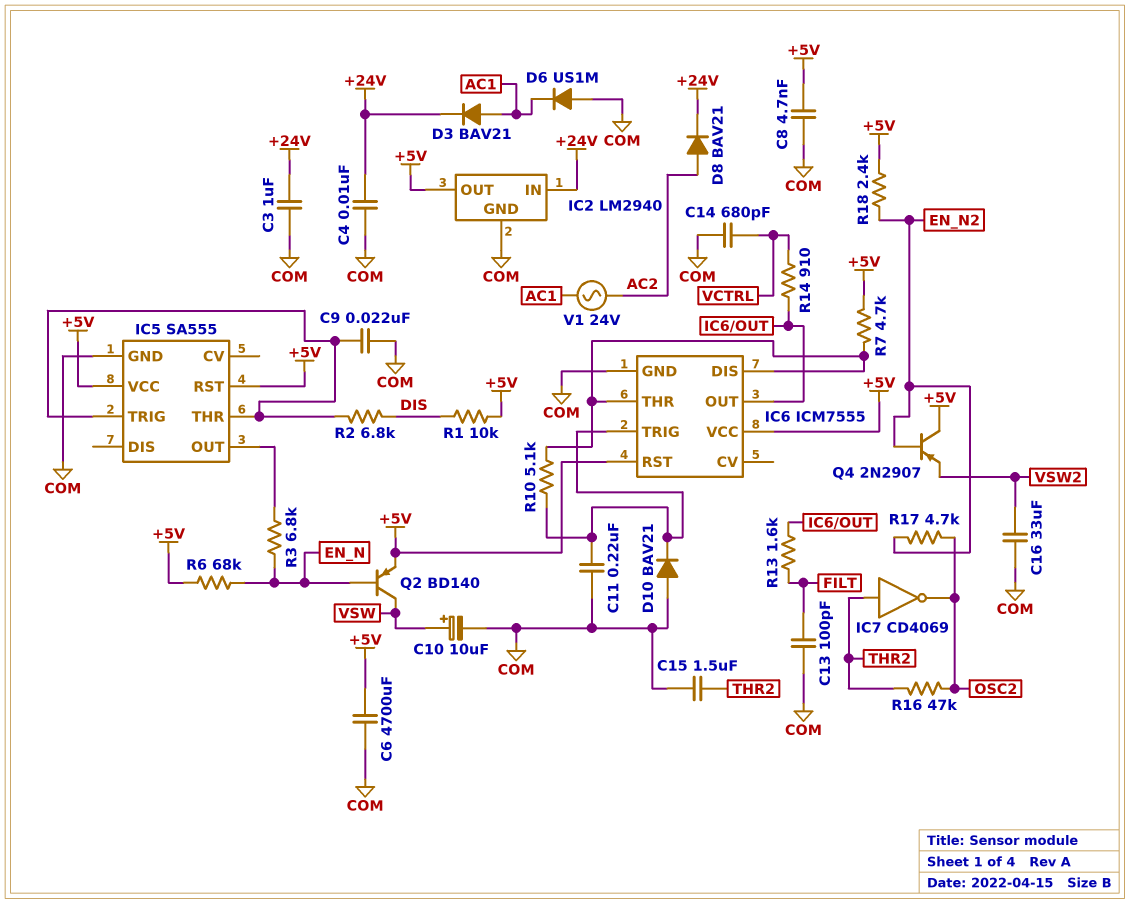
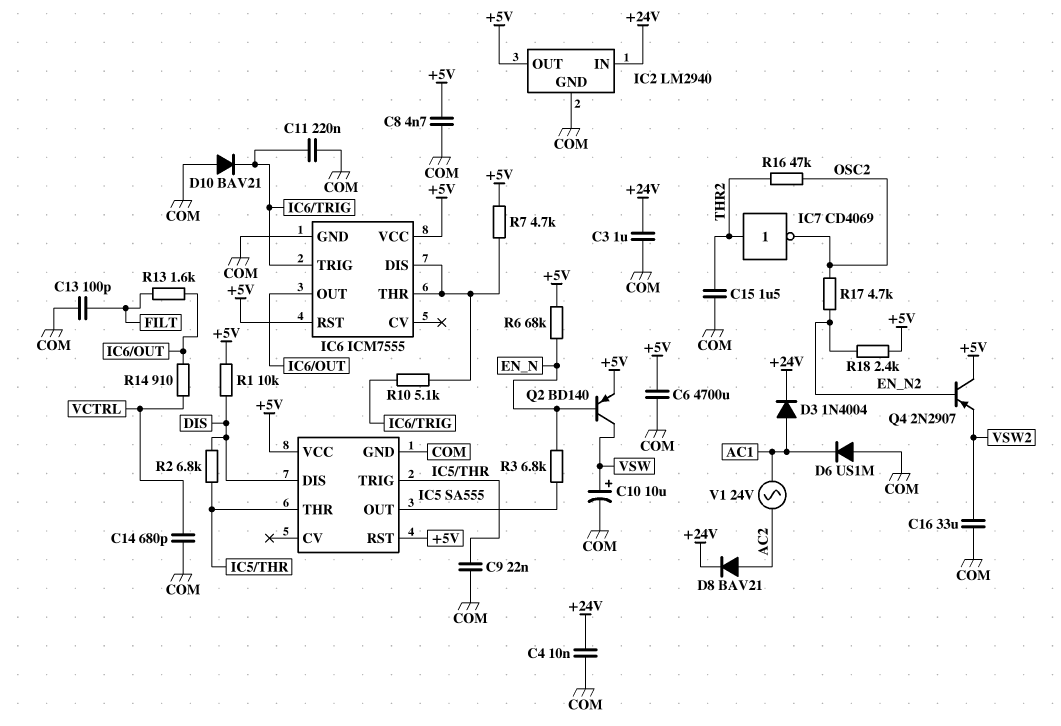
D3: diode BAV21 (A AC1, K +24V) -> diode 1N4004 (A AC1, K +24V)
IC5 pin DIS: none -> DIS

